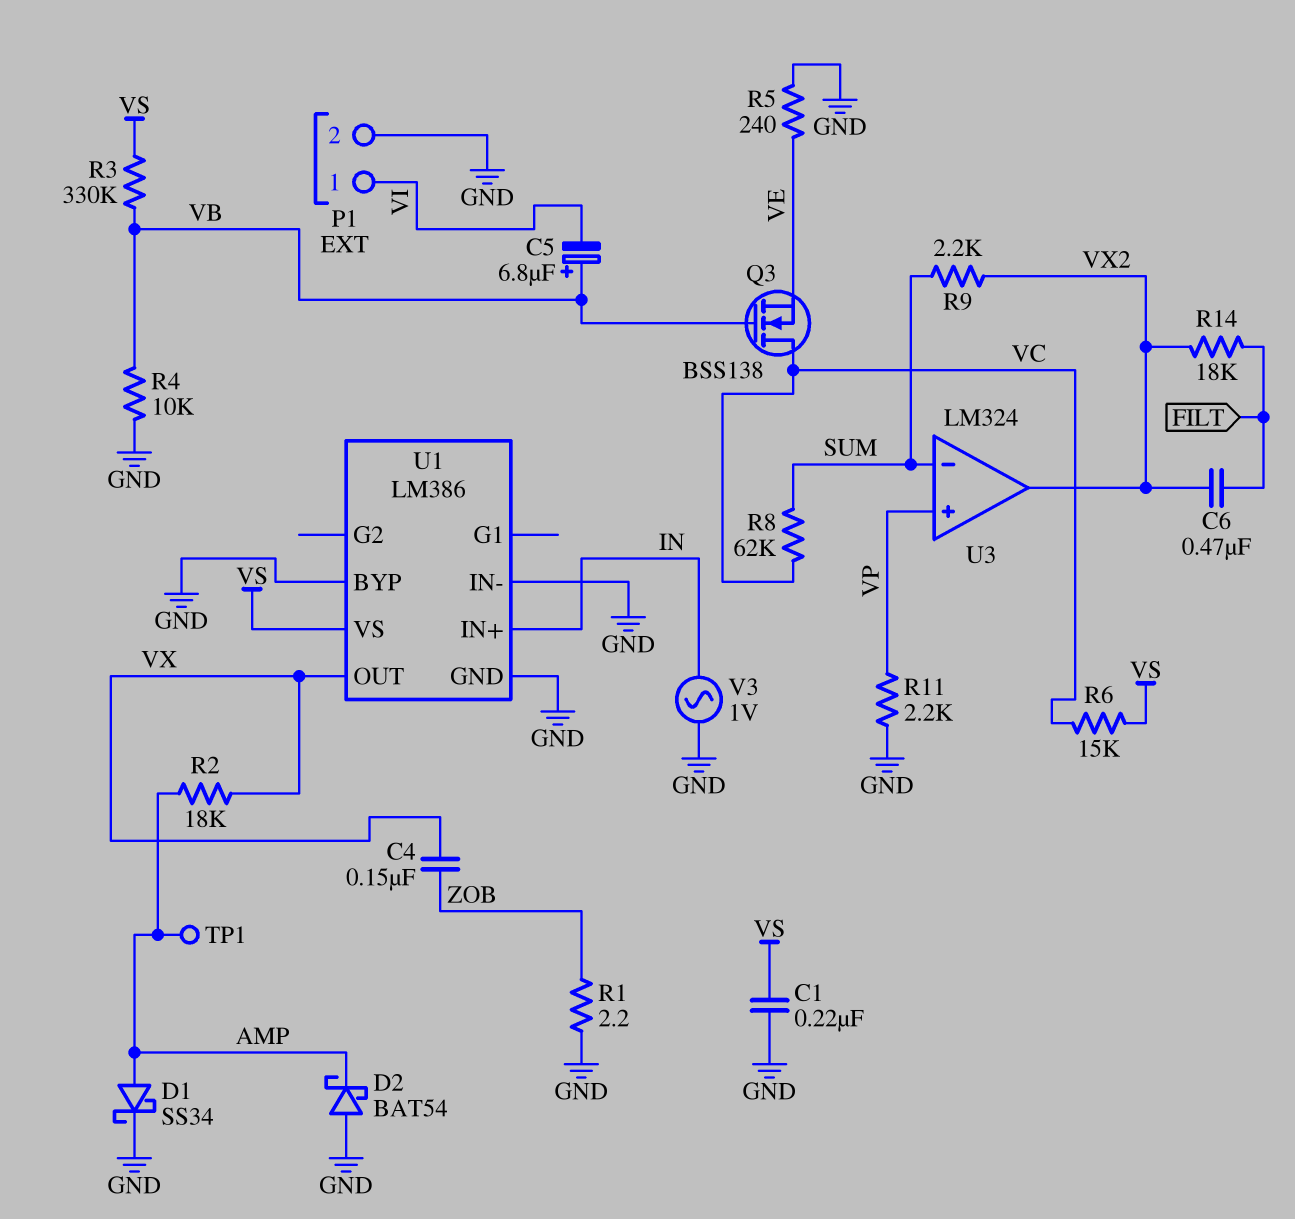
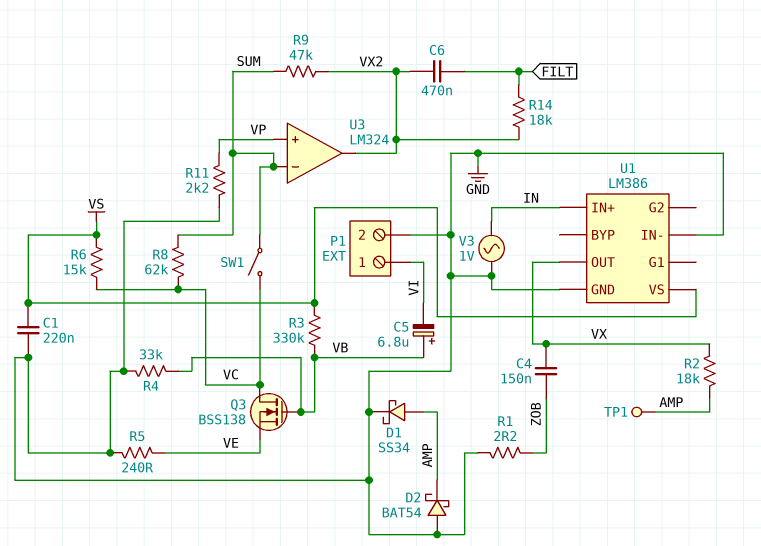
R4: 10k (GND, VB) -> 33k (GND, VB)
R9: 2.2k (SUM, VX2) -> 47k (SUM, VX2)
SW1: none -> switch (SUM, VC)
U1 pin BYP: GND -> none

